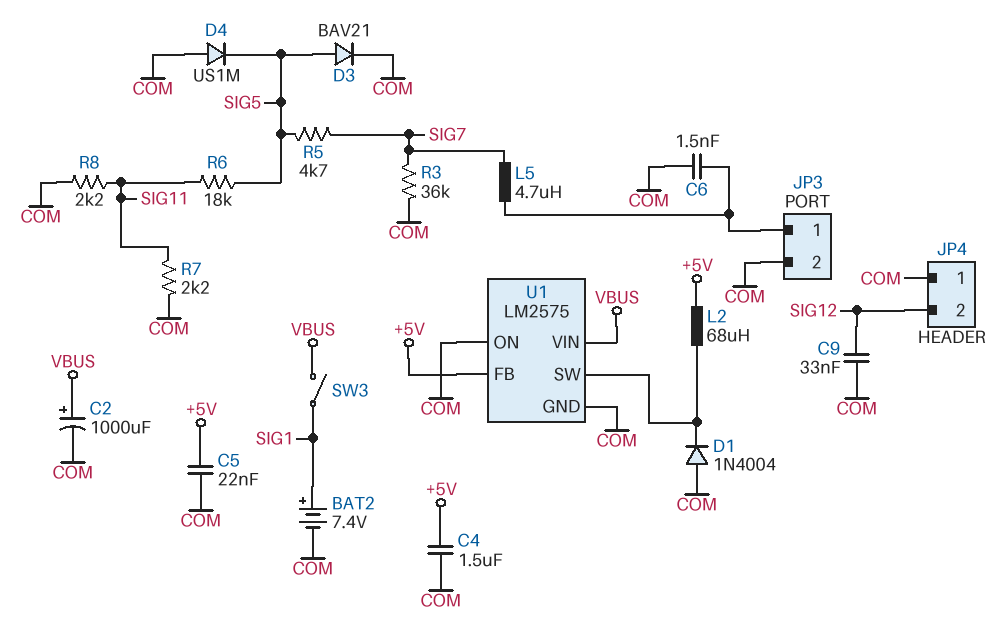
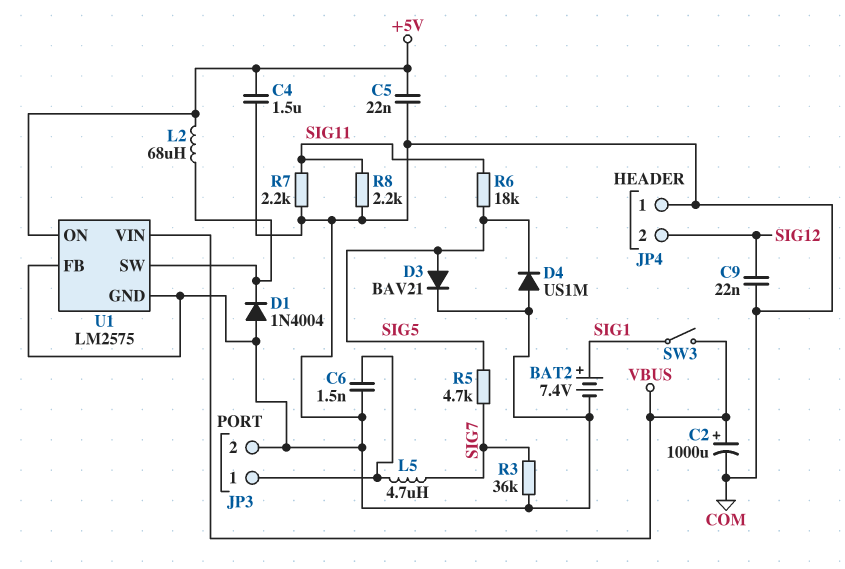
C9: 33nF (COM, SIG12) -> 22nF (COM, SIG12)
U1 pin FB: +5V -> COM
U1 pin ON: COM -> +5V

